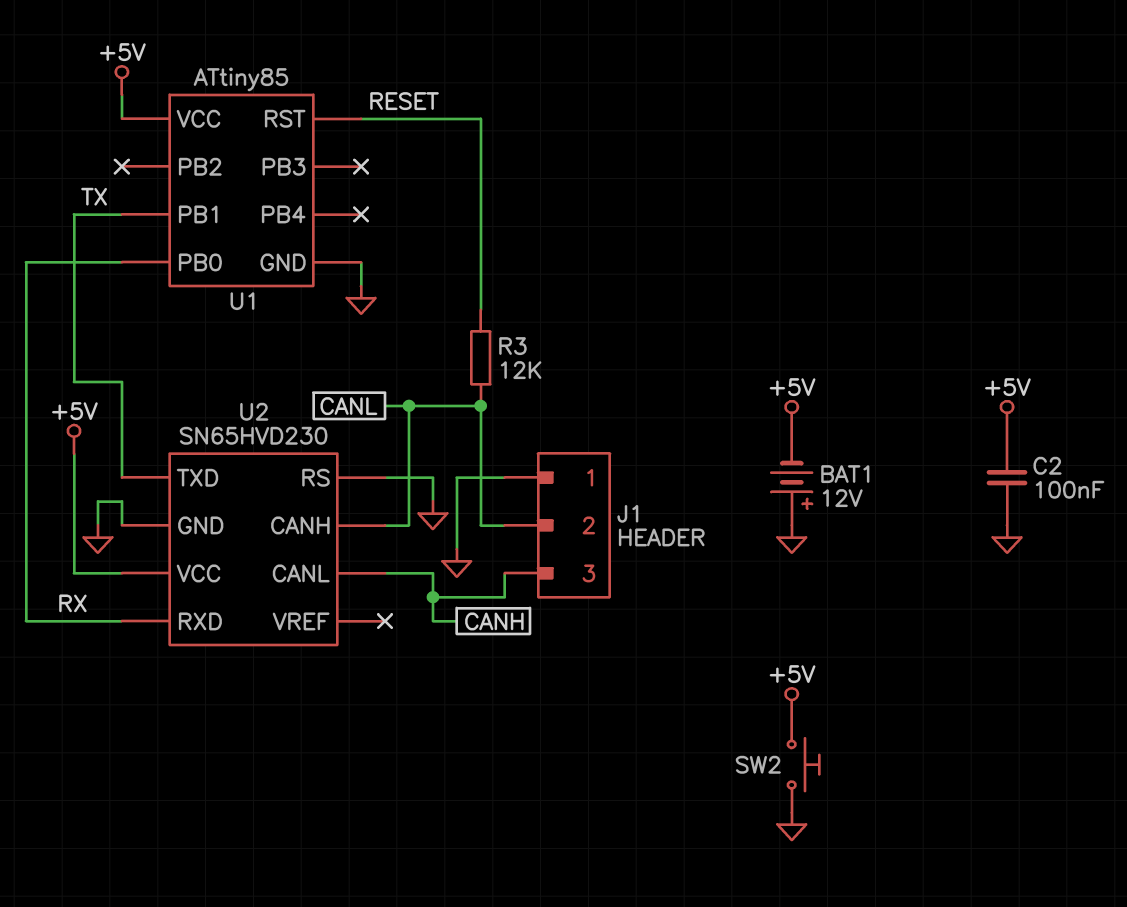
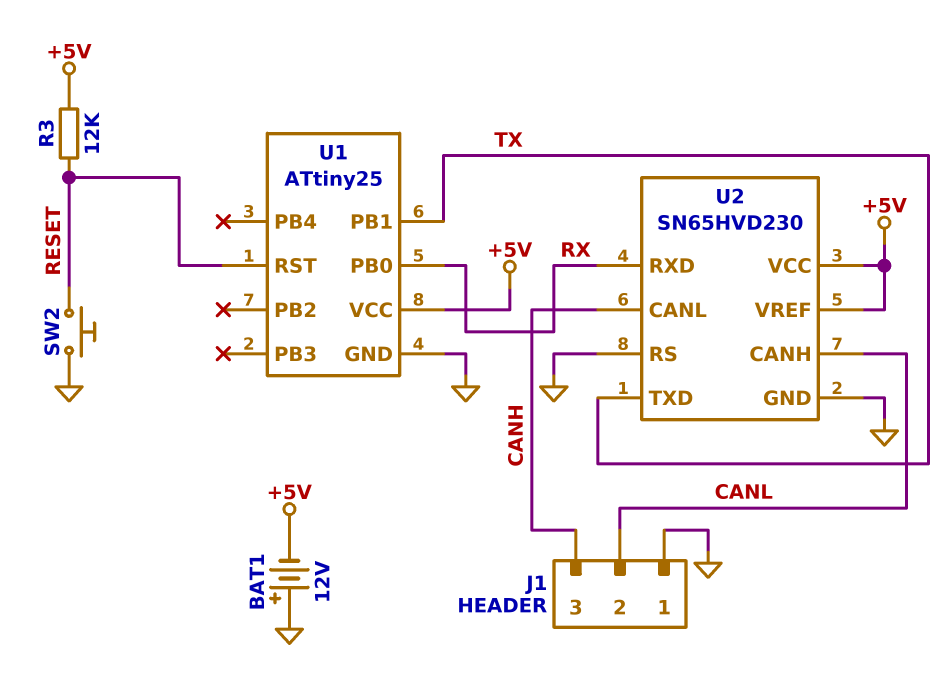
C2: 100nF (+5V, GND) -> none
R3: 12k (CANL, RESET) -> 12k (+5V, RESET)
SW2: button (+5V, GND) -> button (GND, RESET)
U1: ATtiny85 -> ATtiny25
U2 pin VREF: none -> +5V

